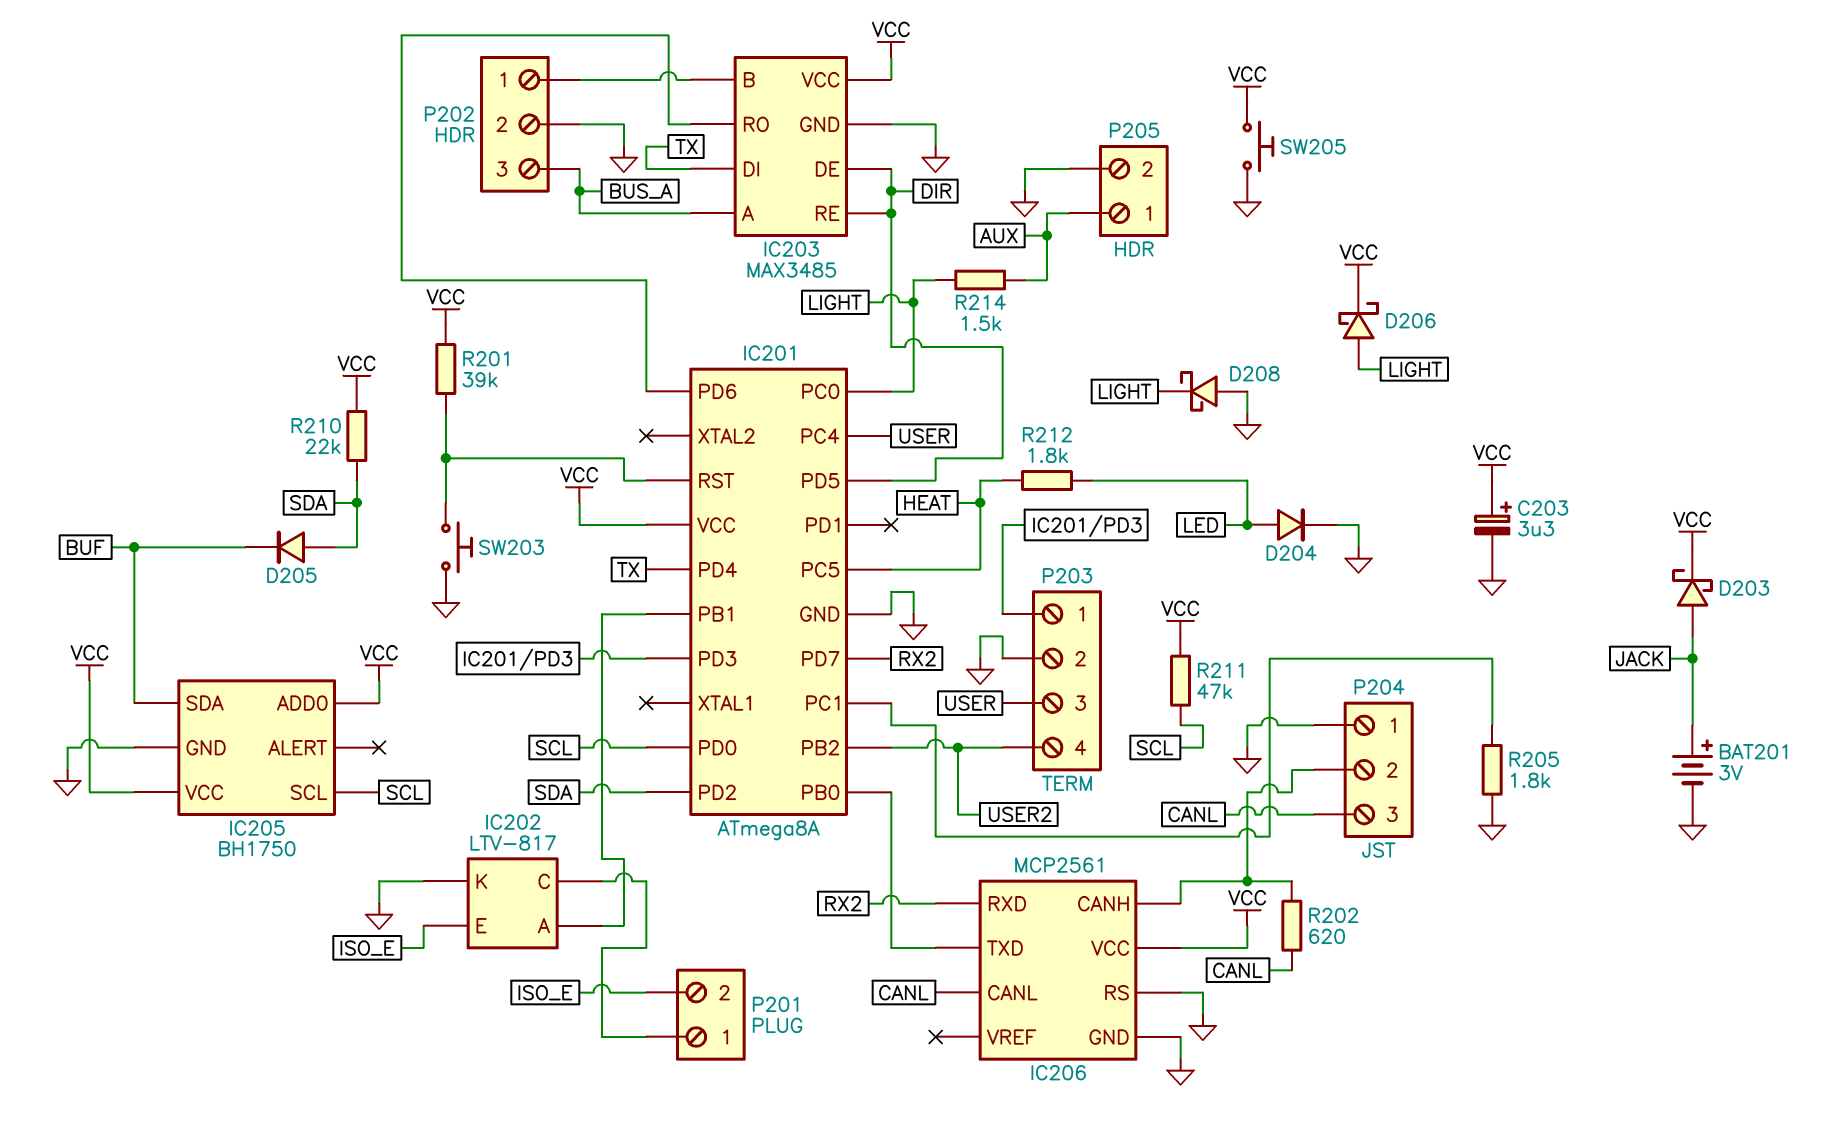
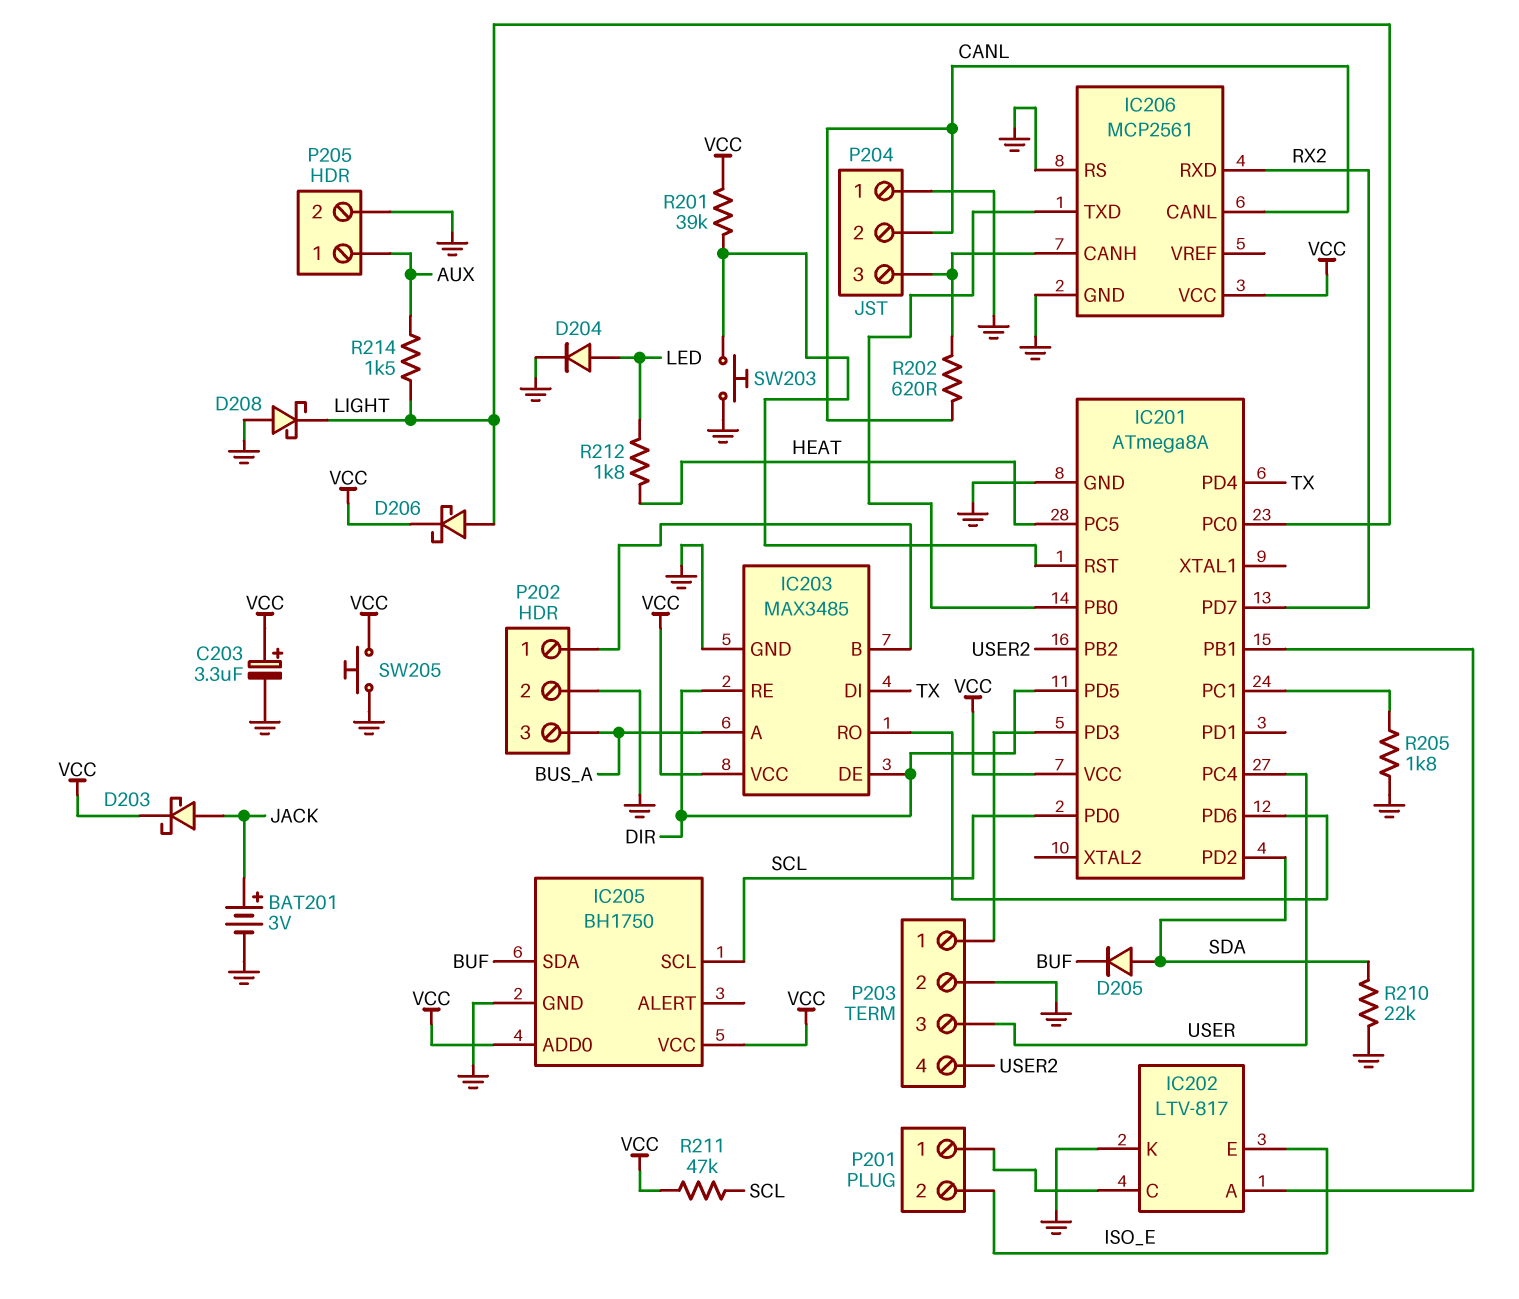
P204 pin 2: IC206/CANH -> CANL
P204 pin 3: CANL -> IC206/CANH
R210: 22k (SDA, VCC) -> 22k (GND, SDA)

